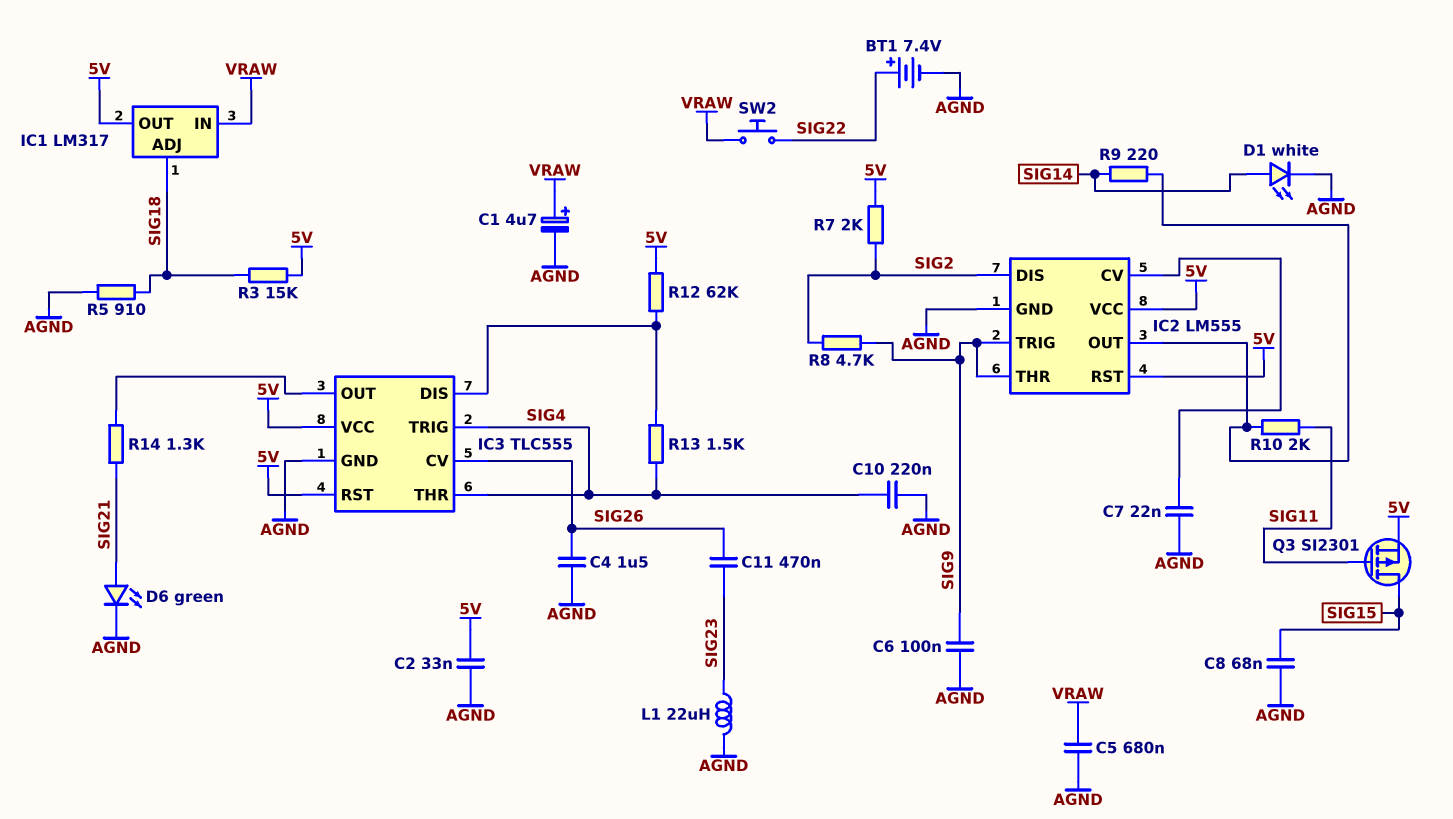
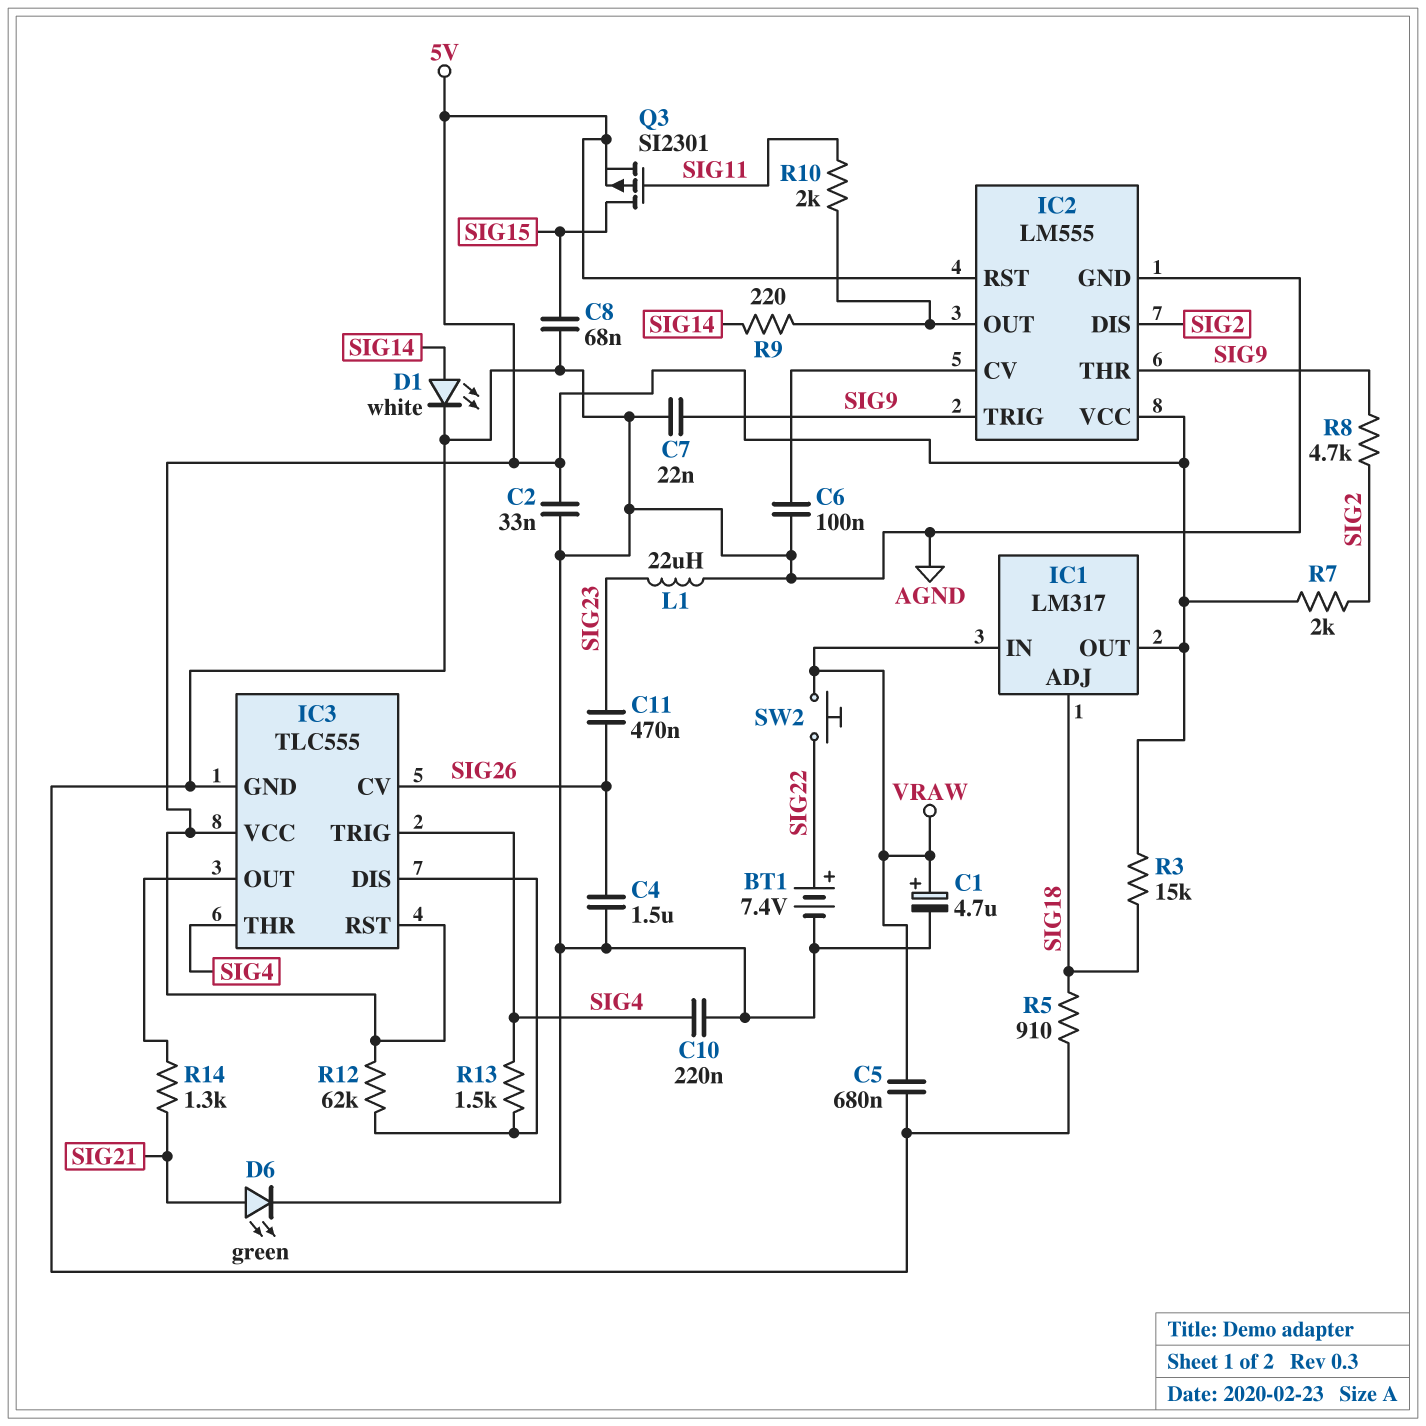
C6: 100nF (AGND, SIG9) -> 100nF (AGND, IC2/CV)
C7: 22nF (AGND, IC2/CV) -> 22nF (AGND, SIG9)

